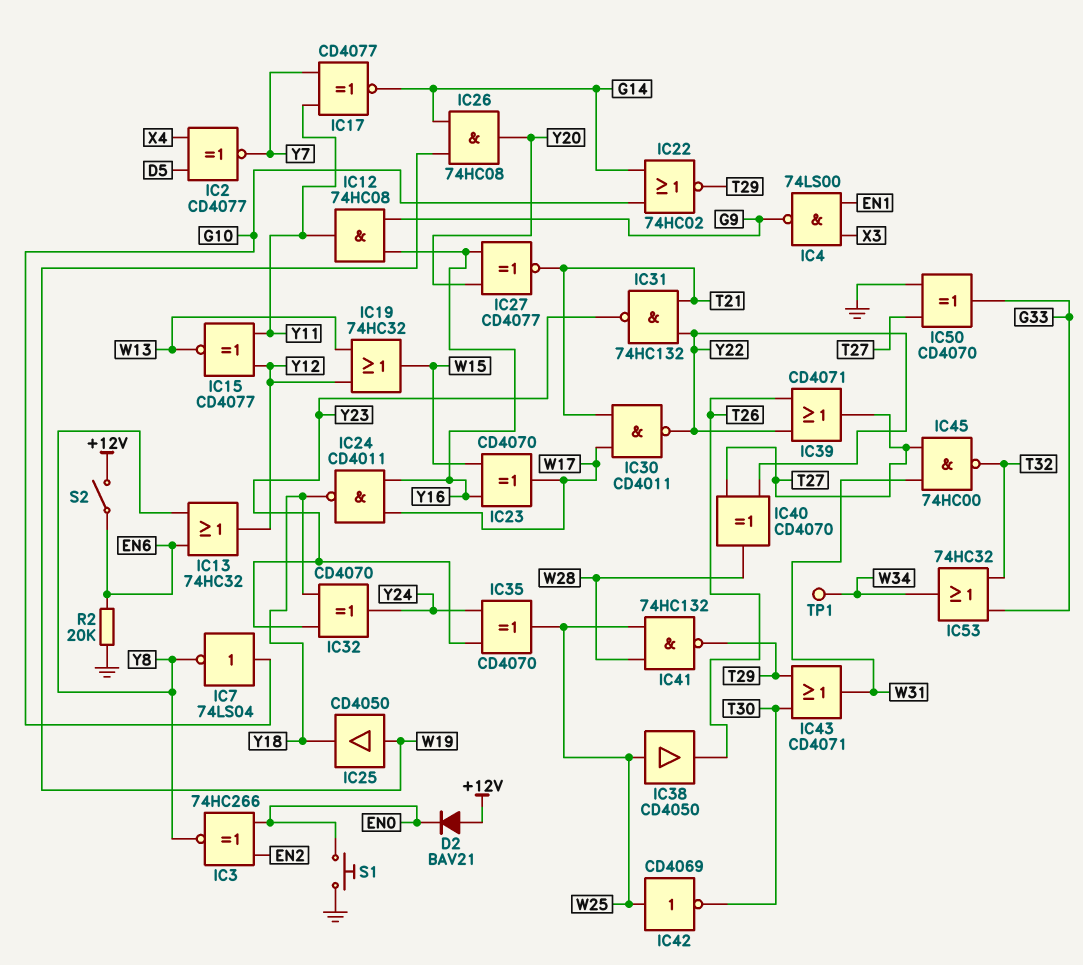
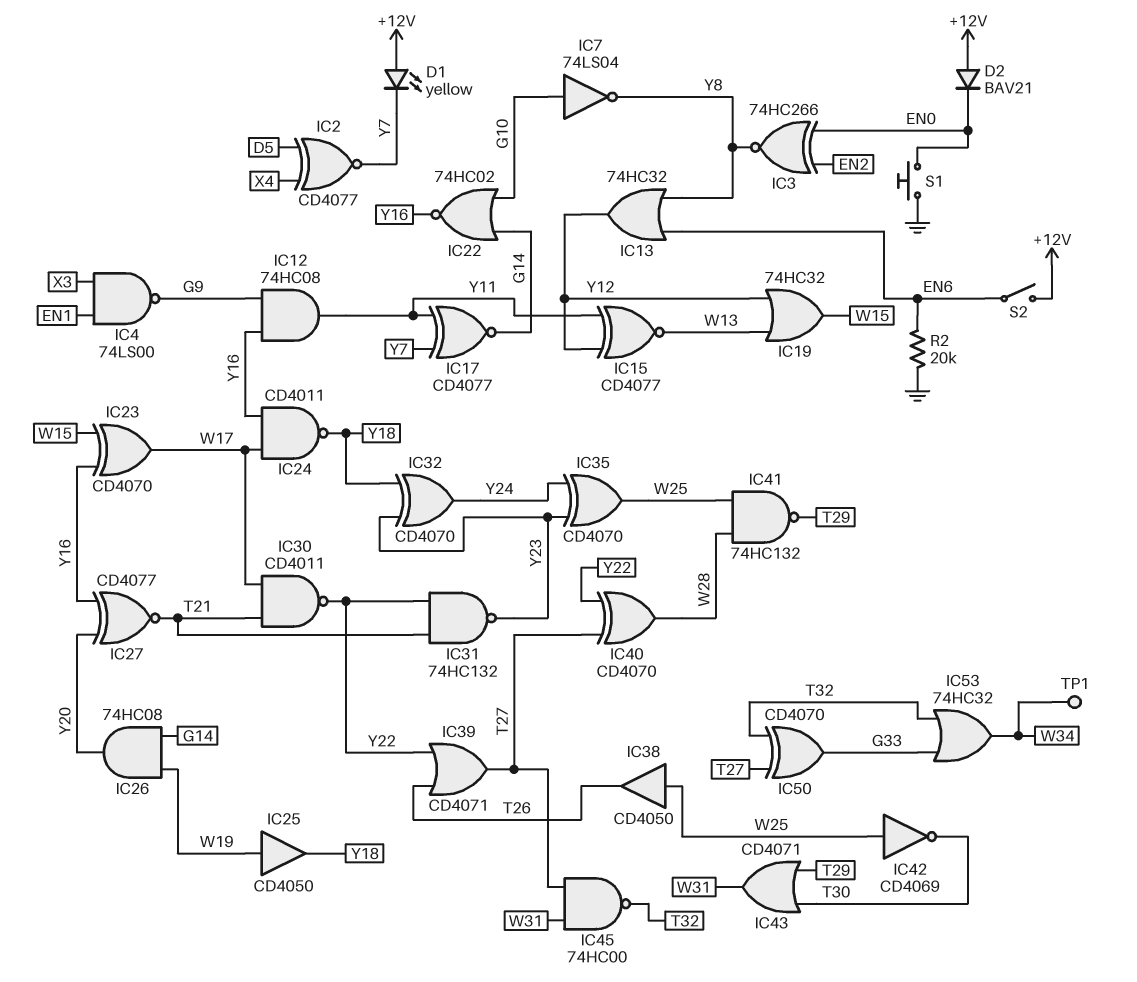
D1: none -> LED yellow (A +12V, K Y7)
IC22: NOR 74HC02 (in G10, in G14, out T29) -> NOR 74HC02 (in G10, in G14, out Y16)
IC50: XOR CD4070 (in GND, in T27, out G33) -> XOR CD4070 (in T27, in T32, out G33)

